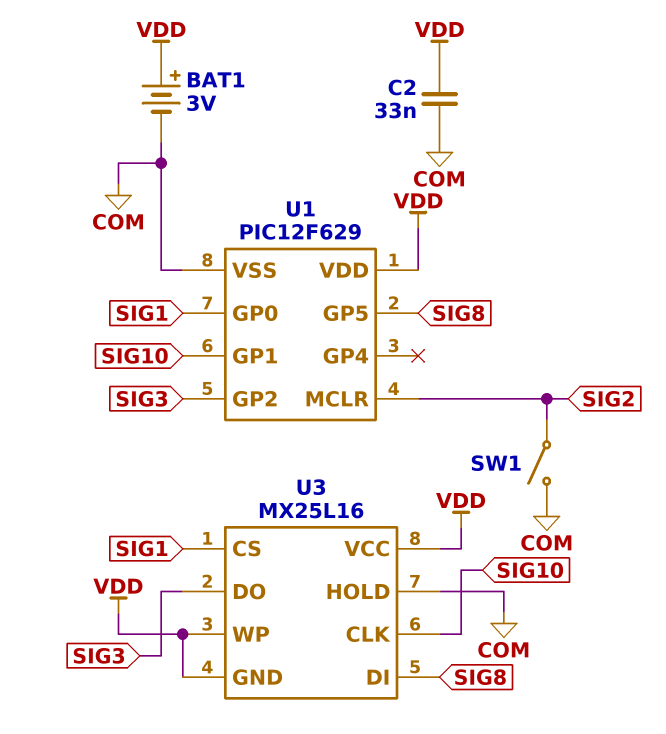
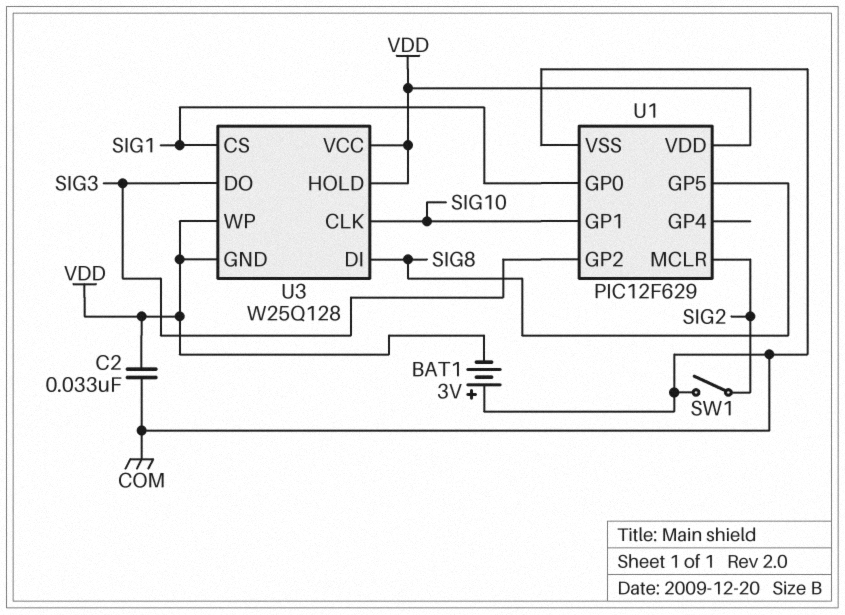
BAT1: 3V (plus VDD, minus COM) -> 3V (plus COM, minus VDD)
U3: MX25L16 -> W25Q128
U3 pin HOLD: COM -> VDD

